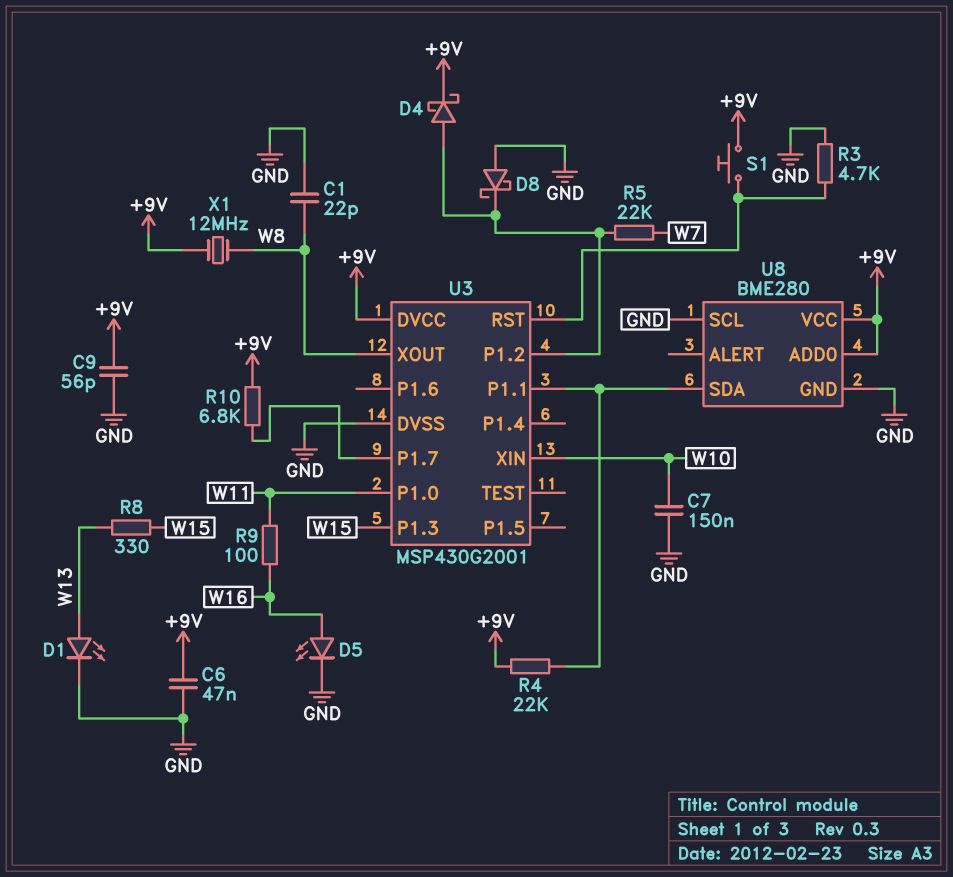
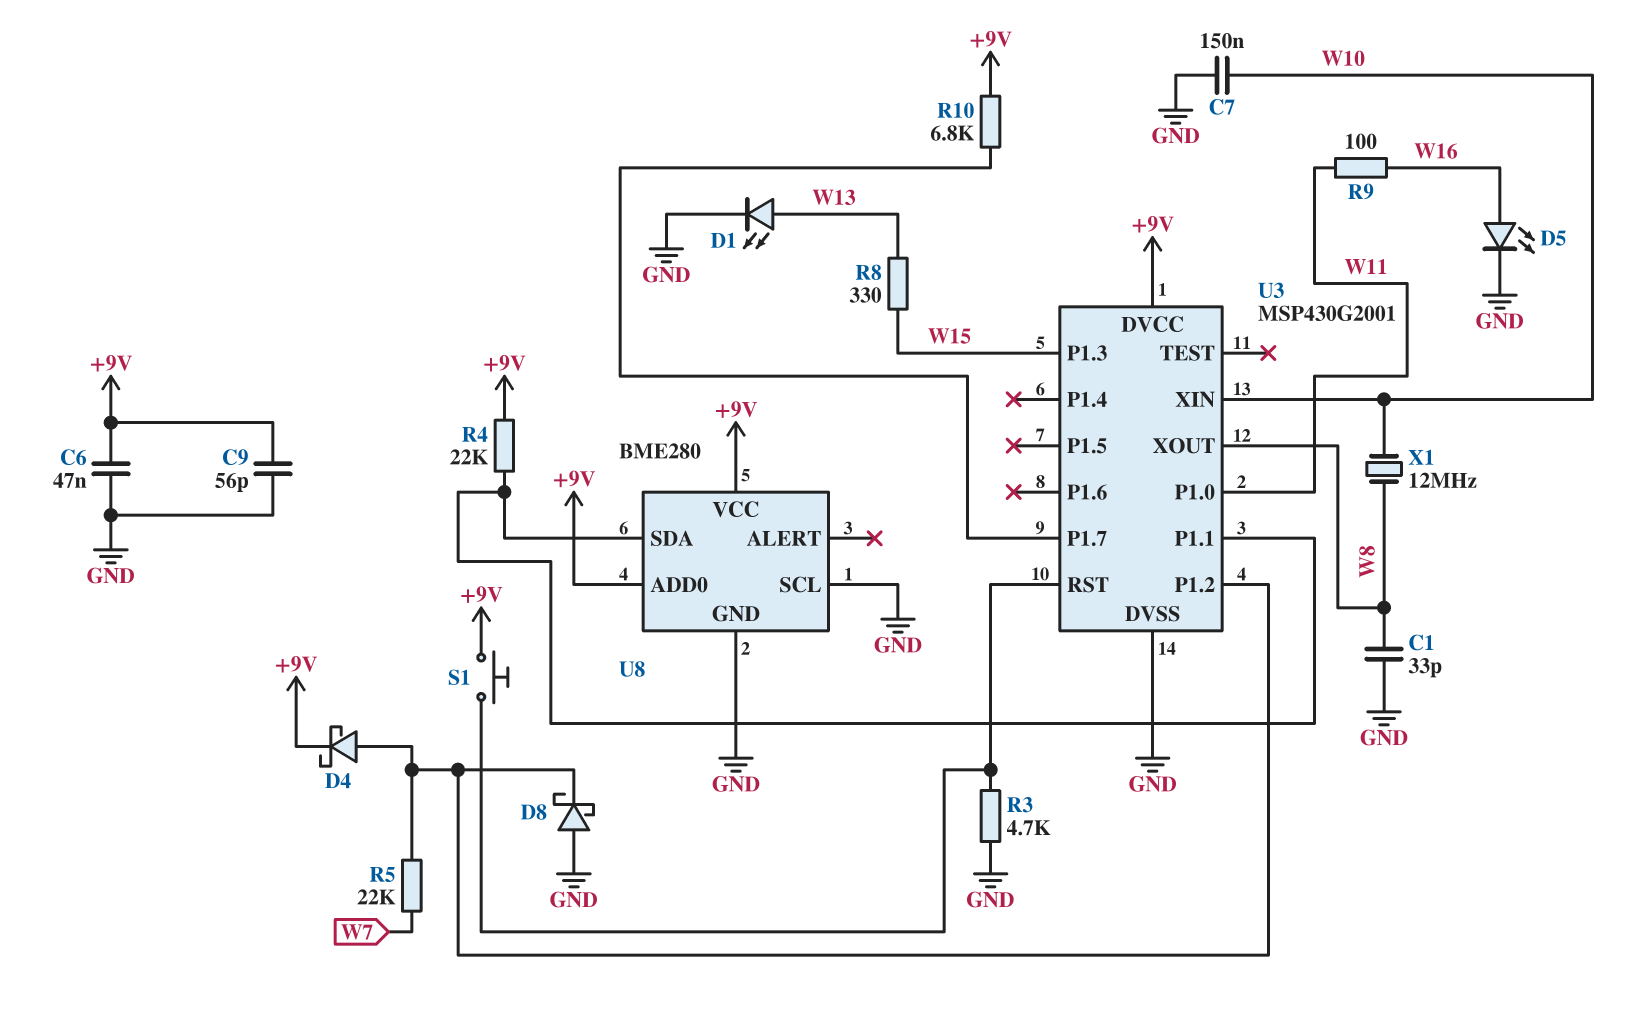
C1: 22pF (GND, W8) -> 33pF (GND, W8)
X1: 12MHz (+9V, W8) -> 12MHz (W8, W10)

